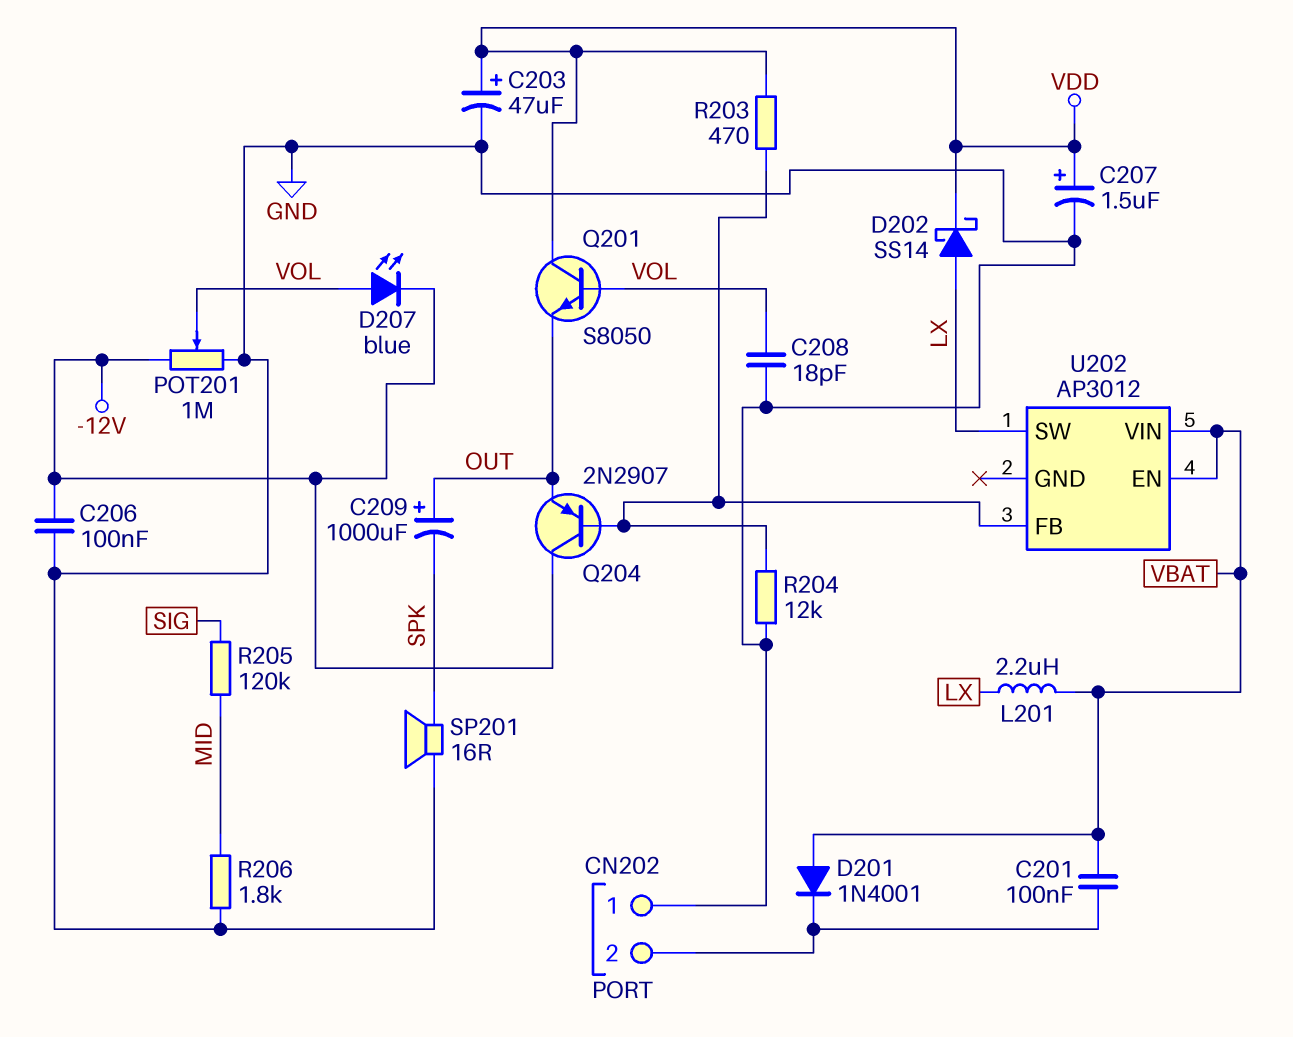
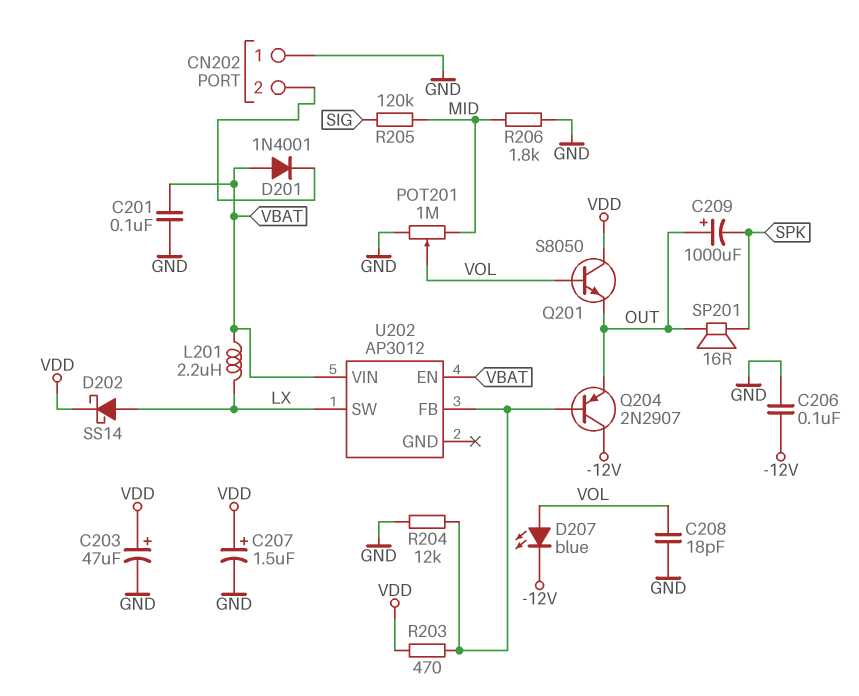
C201: 100nF (CN202/2, VBAT) -> 100nF (GND, VBAT)
POT201: 1M (-12V, GND, wiper VOL) -> 1M (GND, MID, wiper VOL)
SP201: speaker 16R (GND, SPK) -> speaker 16R (OUT, SPK)

